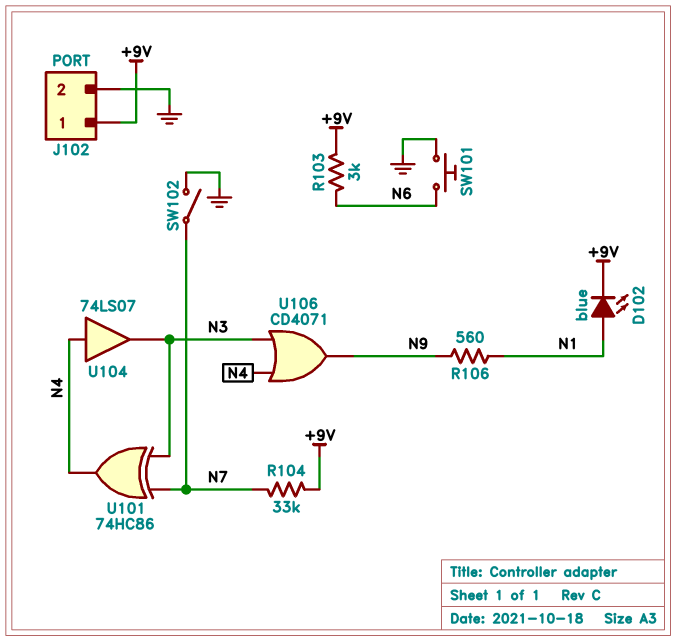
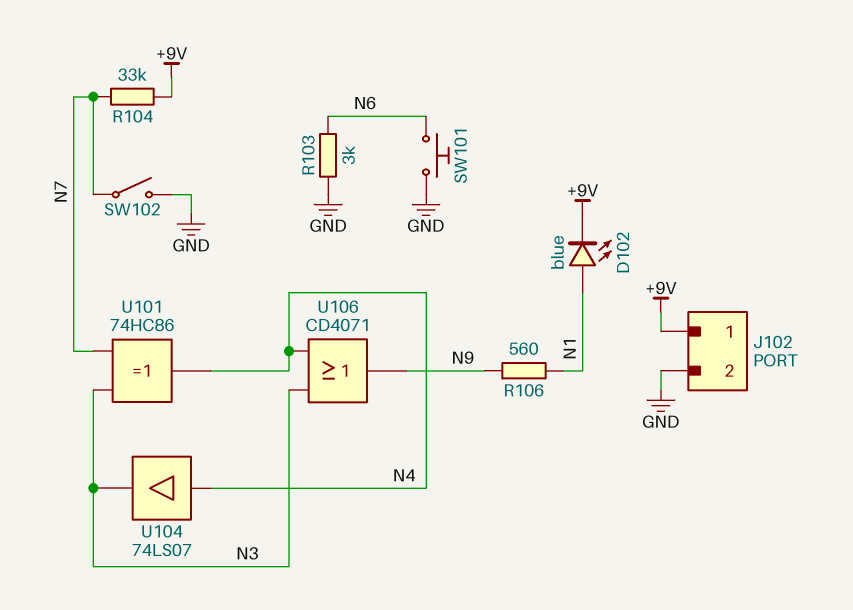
R103: 3k (+9V, N6) -> 3k (GND, N6)

